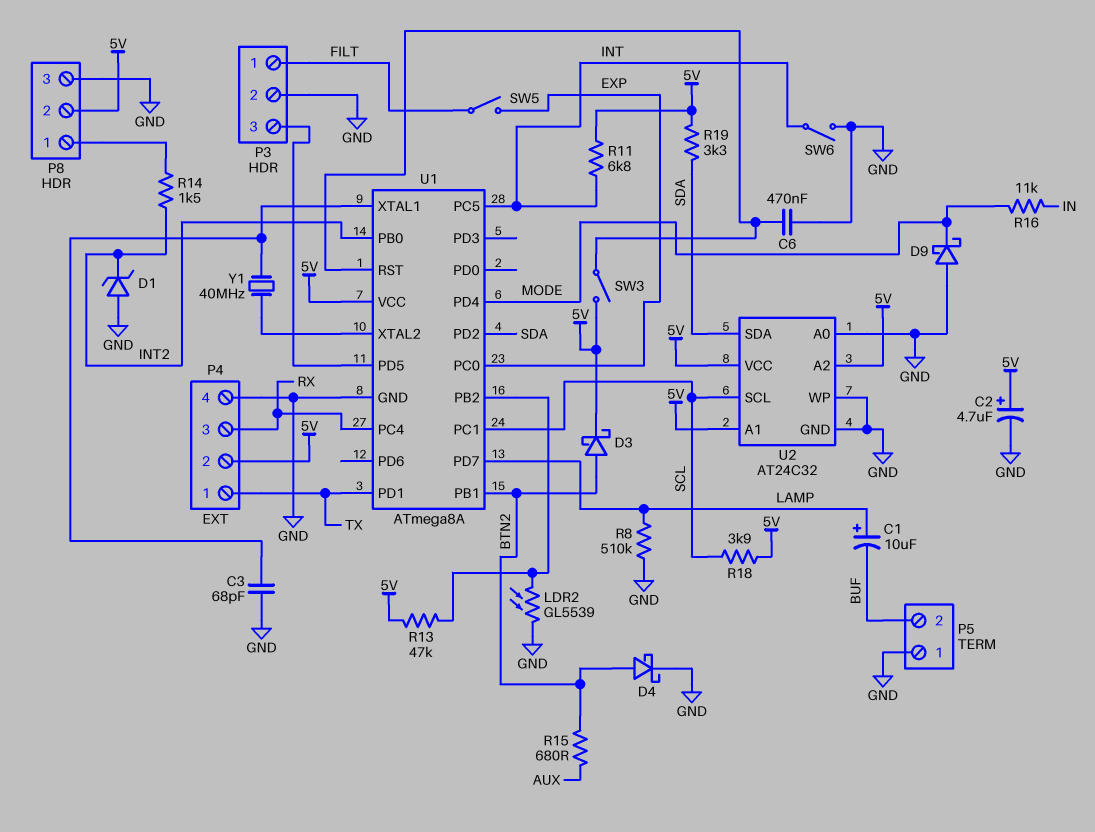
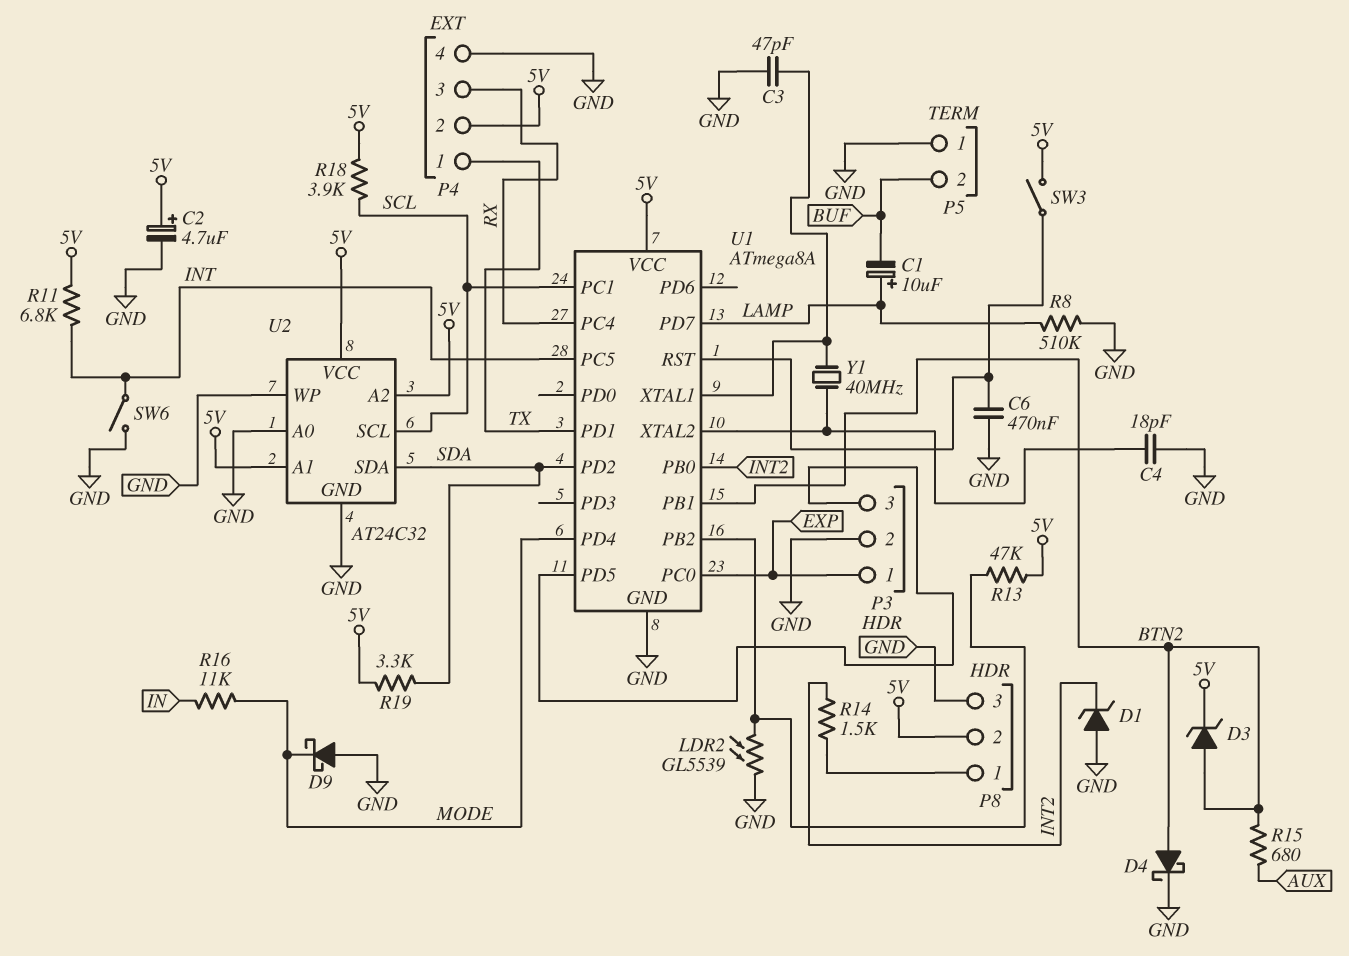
C3: 68pF (GND, U1/XTAL1) -> 47pF (GND, U1/XTAL1)
C4: none -> 18pF (GND, U1/XTAL2)
D3: schottky (A BTN2, K 5V) -> zener (A BTN2, K 5V)
P3 pin 1: FILT -> EXP
SW5: switch (EXP, FILT) -> none

